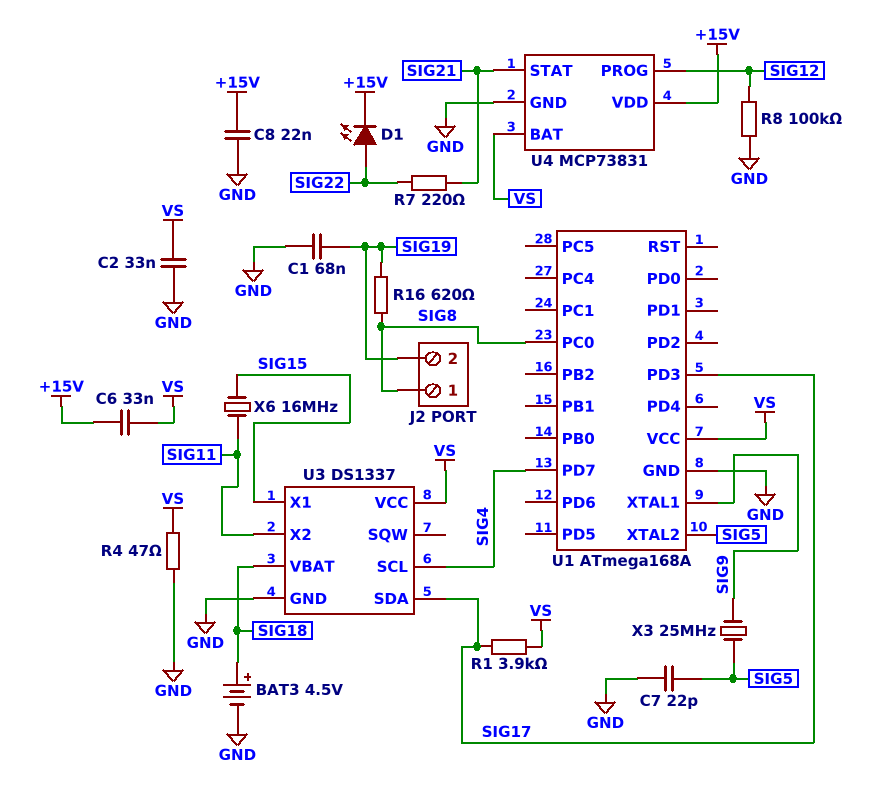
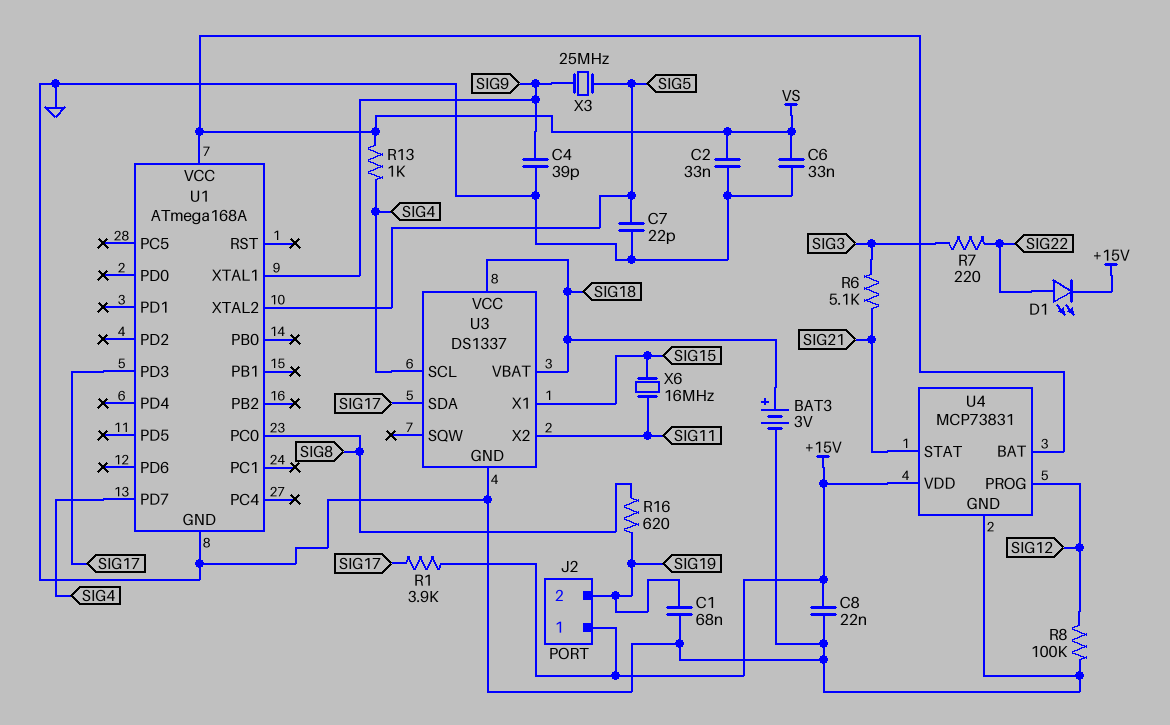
BAT3: 4.5V (plus SIG18, minus GND) -> 3V (plus SIG18, minus GND)
C4: none -> 39pF (GND, SIG9)
C6: 33nF (+15V, VS) -> 33nF (GND, VS)
J2 pin 1: SIG8 -> +15V
R1: 3.9k (SIG17, VS) -> 3.9k (+15V, SIG17)
R4: 47 (GND, VS) -> none
R6: none -> 5.1k (SIG3, SIG21)
R7: 220 (SIG21, SIG22) -> 220 (SIG3, SIG22)
R13: none -> 1k (SIG4, VS)
U3 pin VCC: VS -> SIG18

